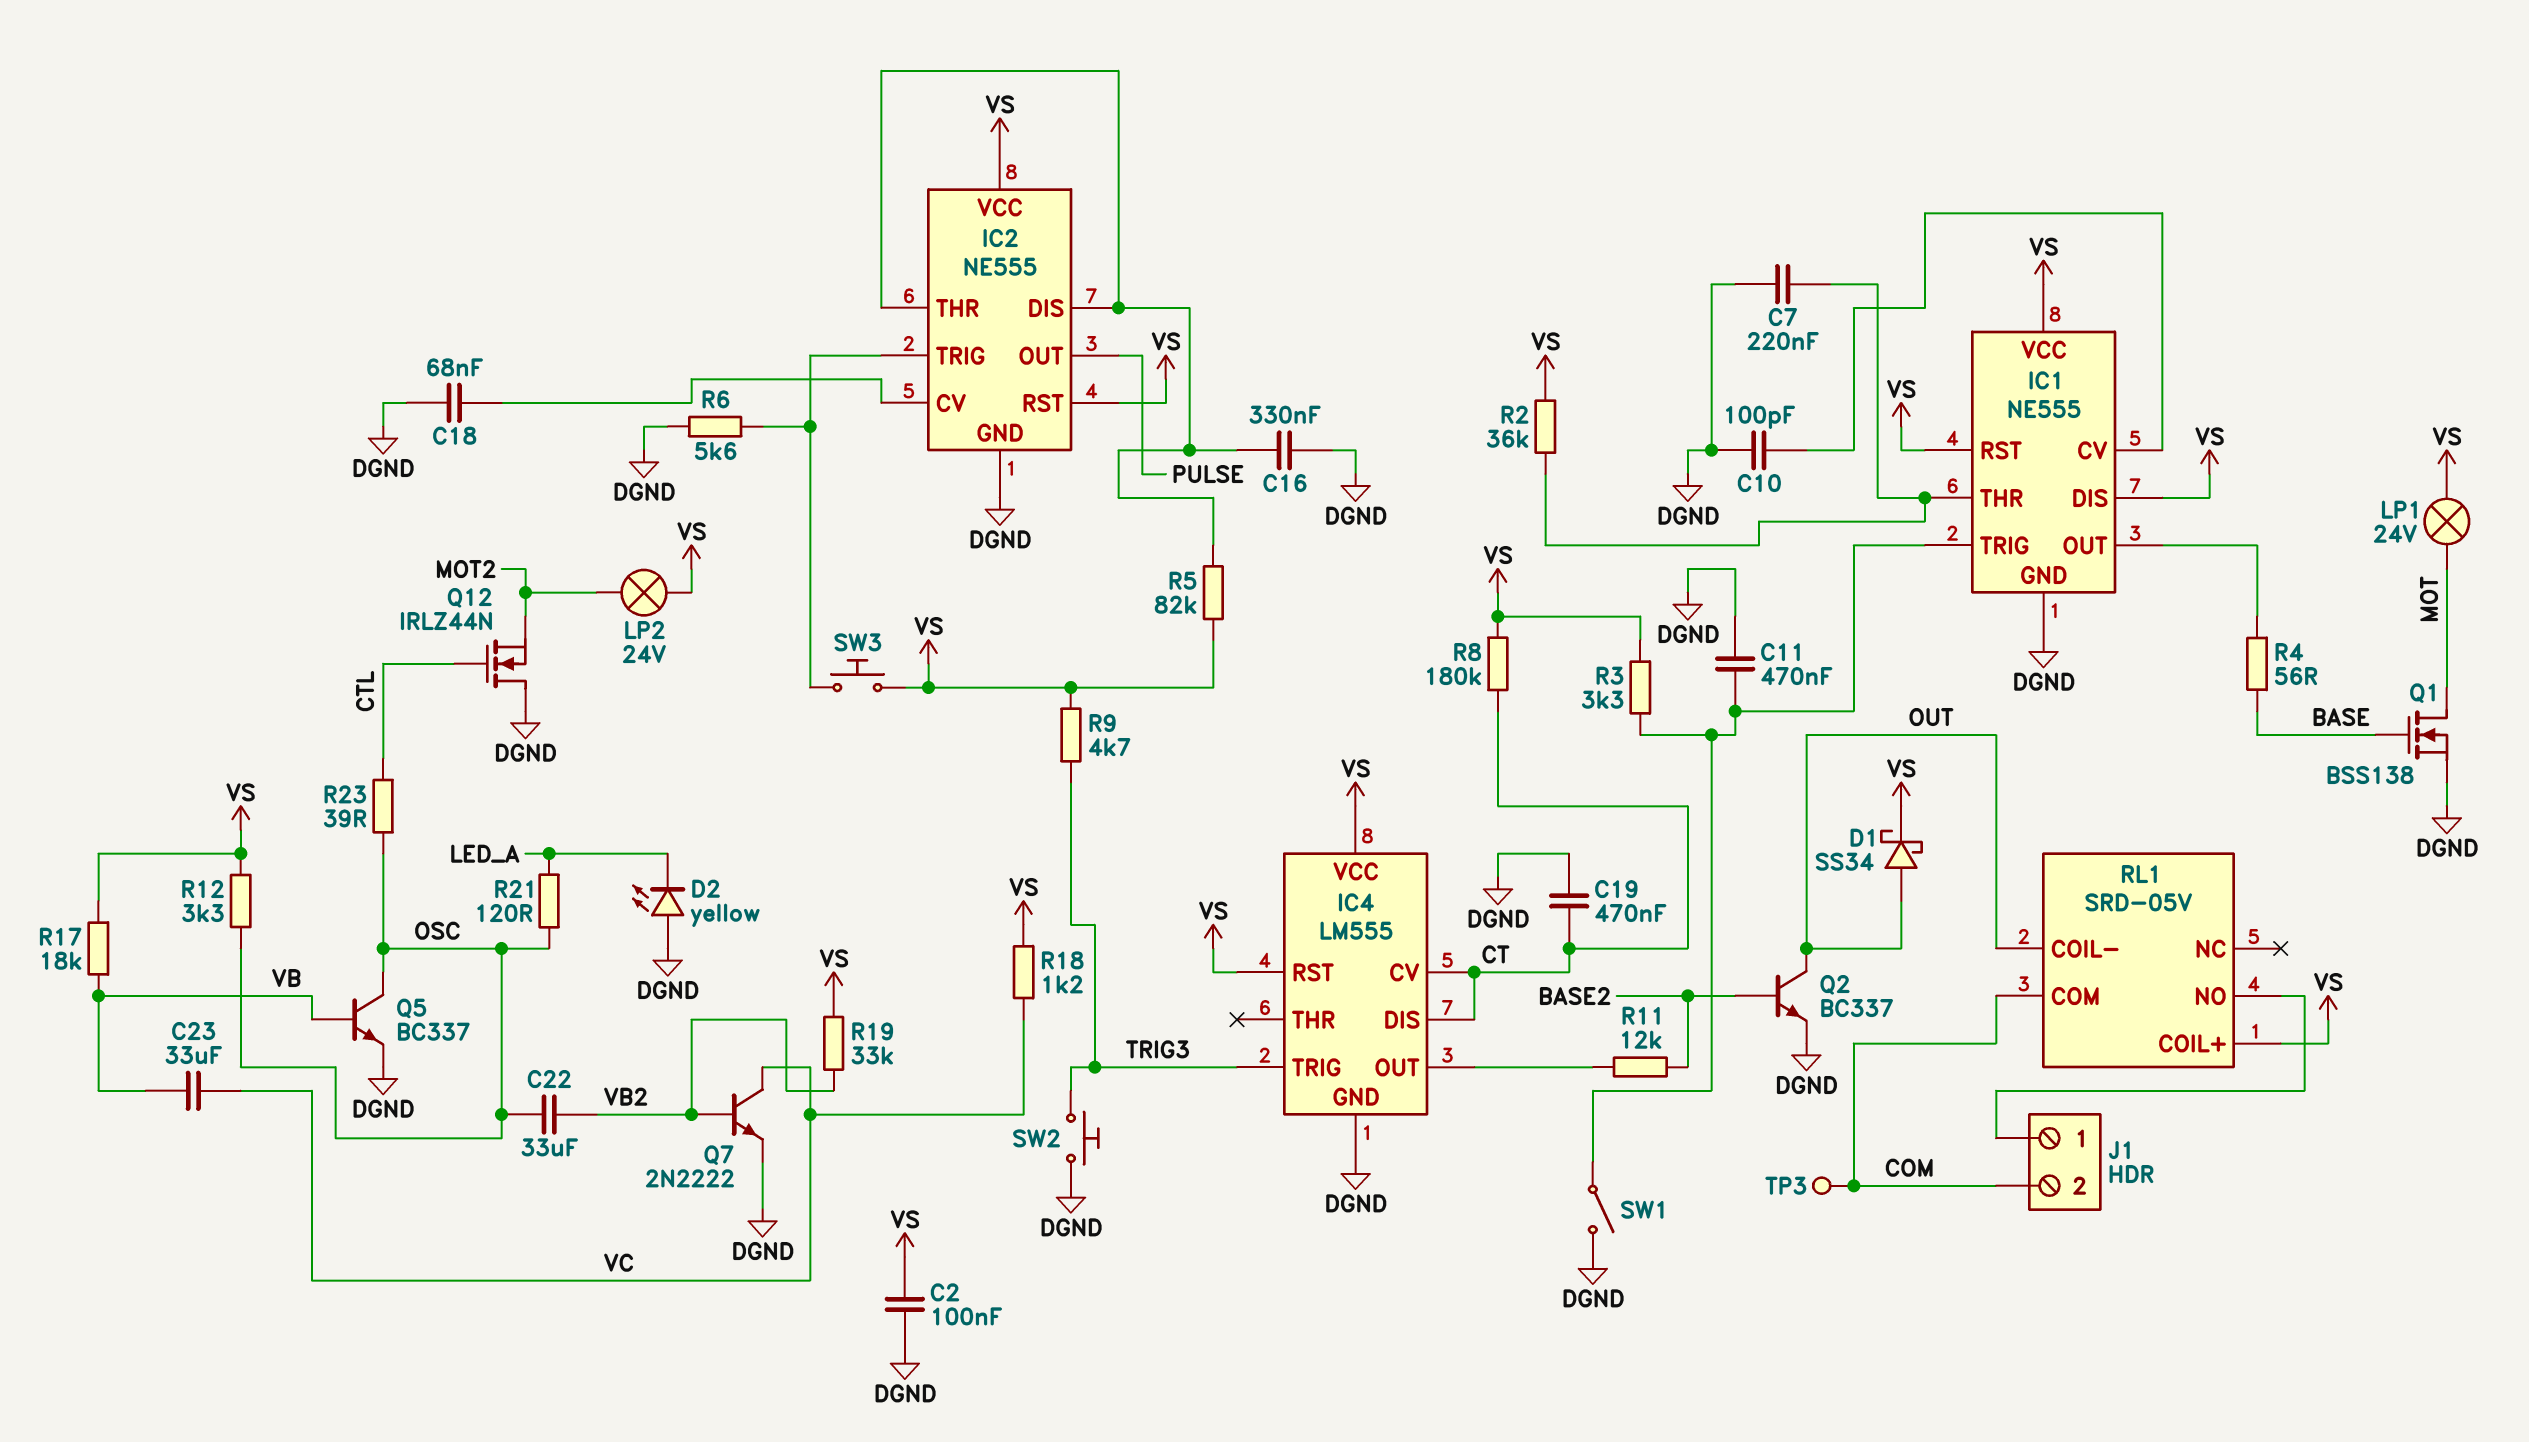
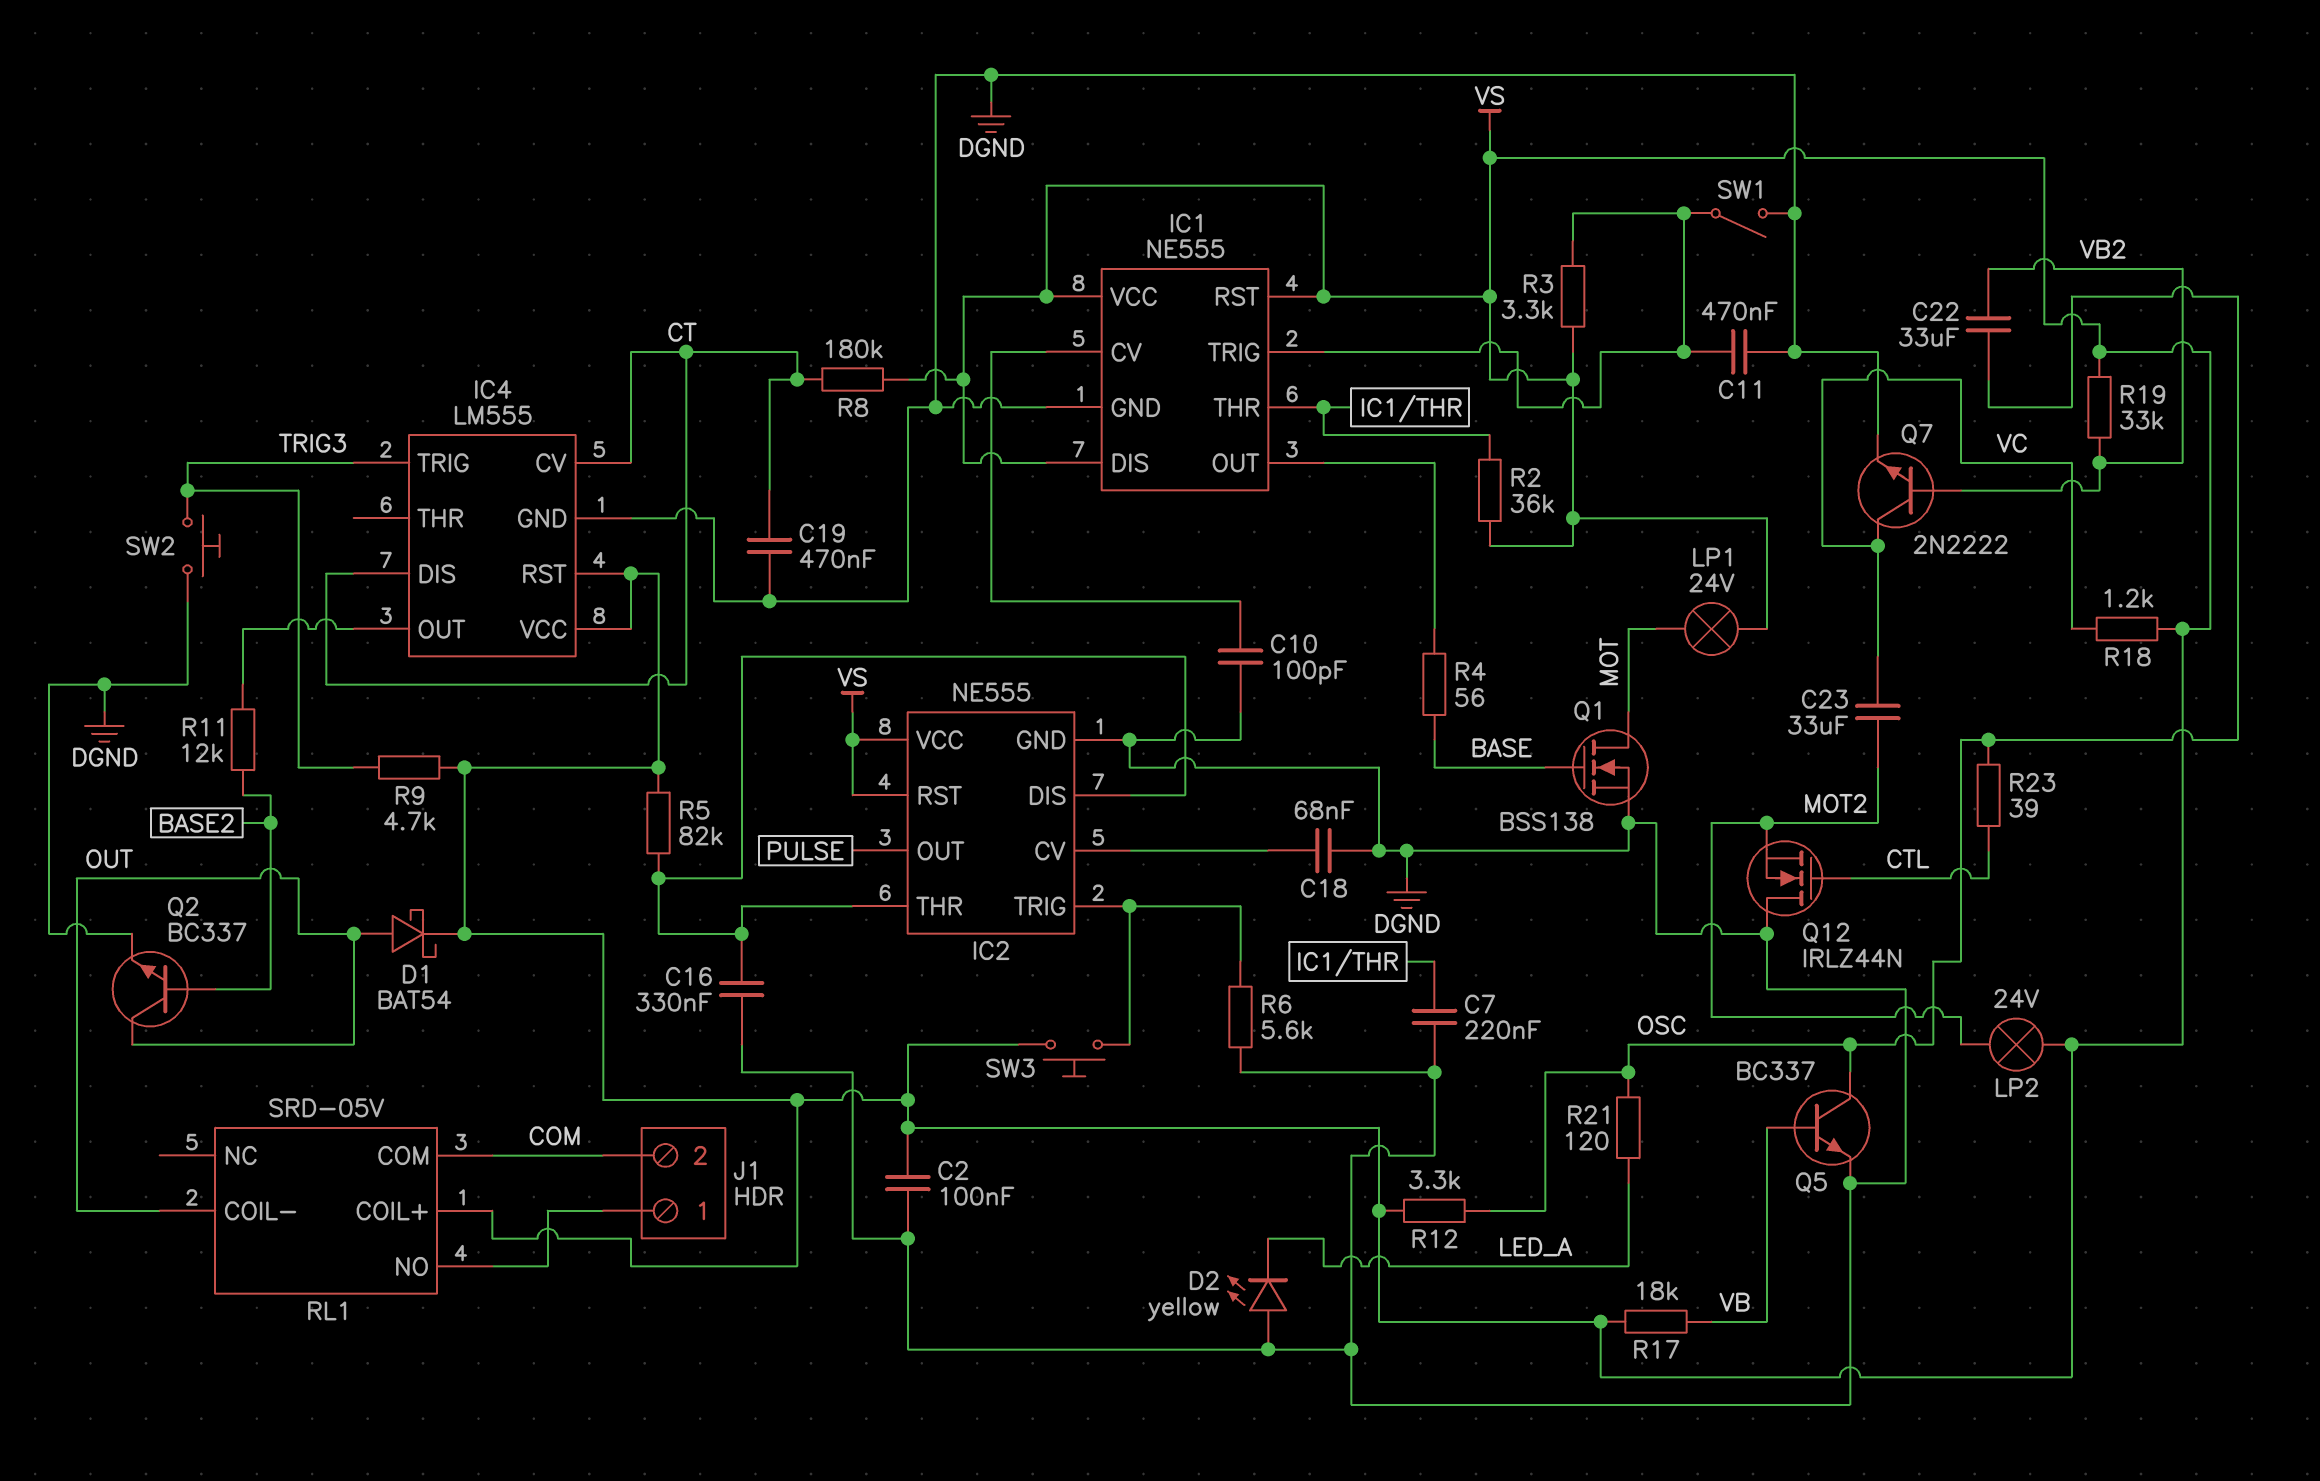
C23: 33uF (VB, VC) -> 33uF (MOT2, VC)
D1: schottky SS34 (A OUT, K VS) -> schottky BAT54 (A OUT, K VS)
TP3: test point (COM) -> none

